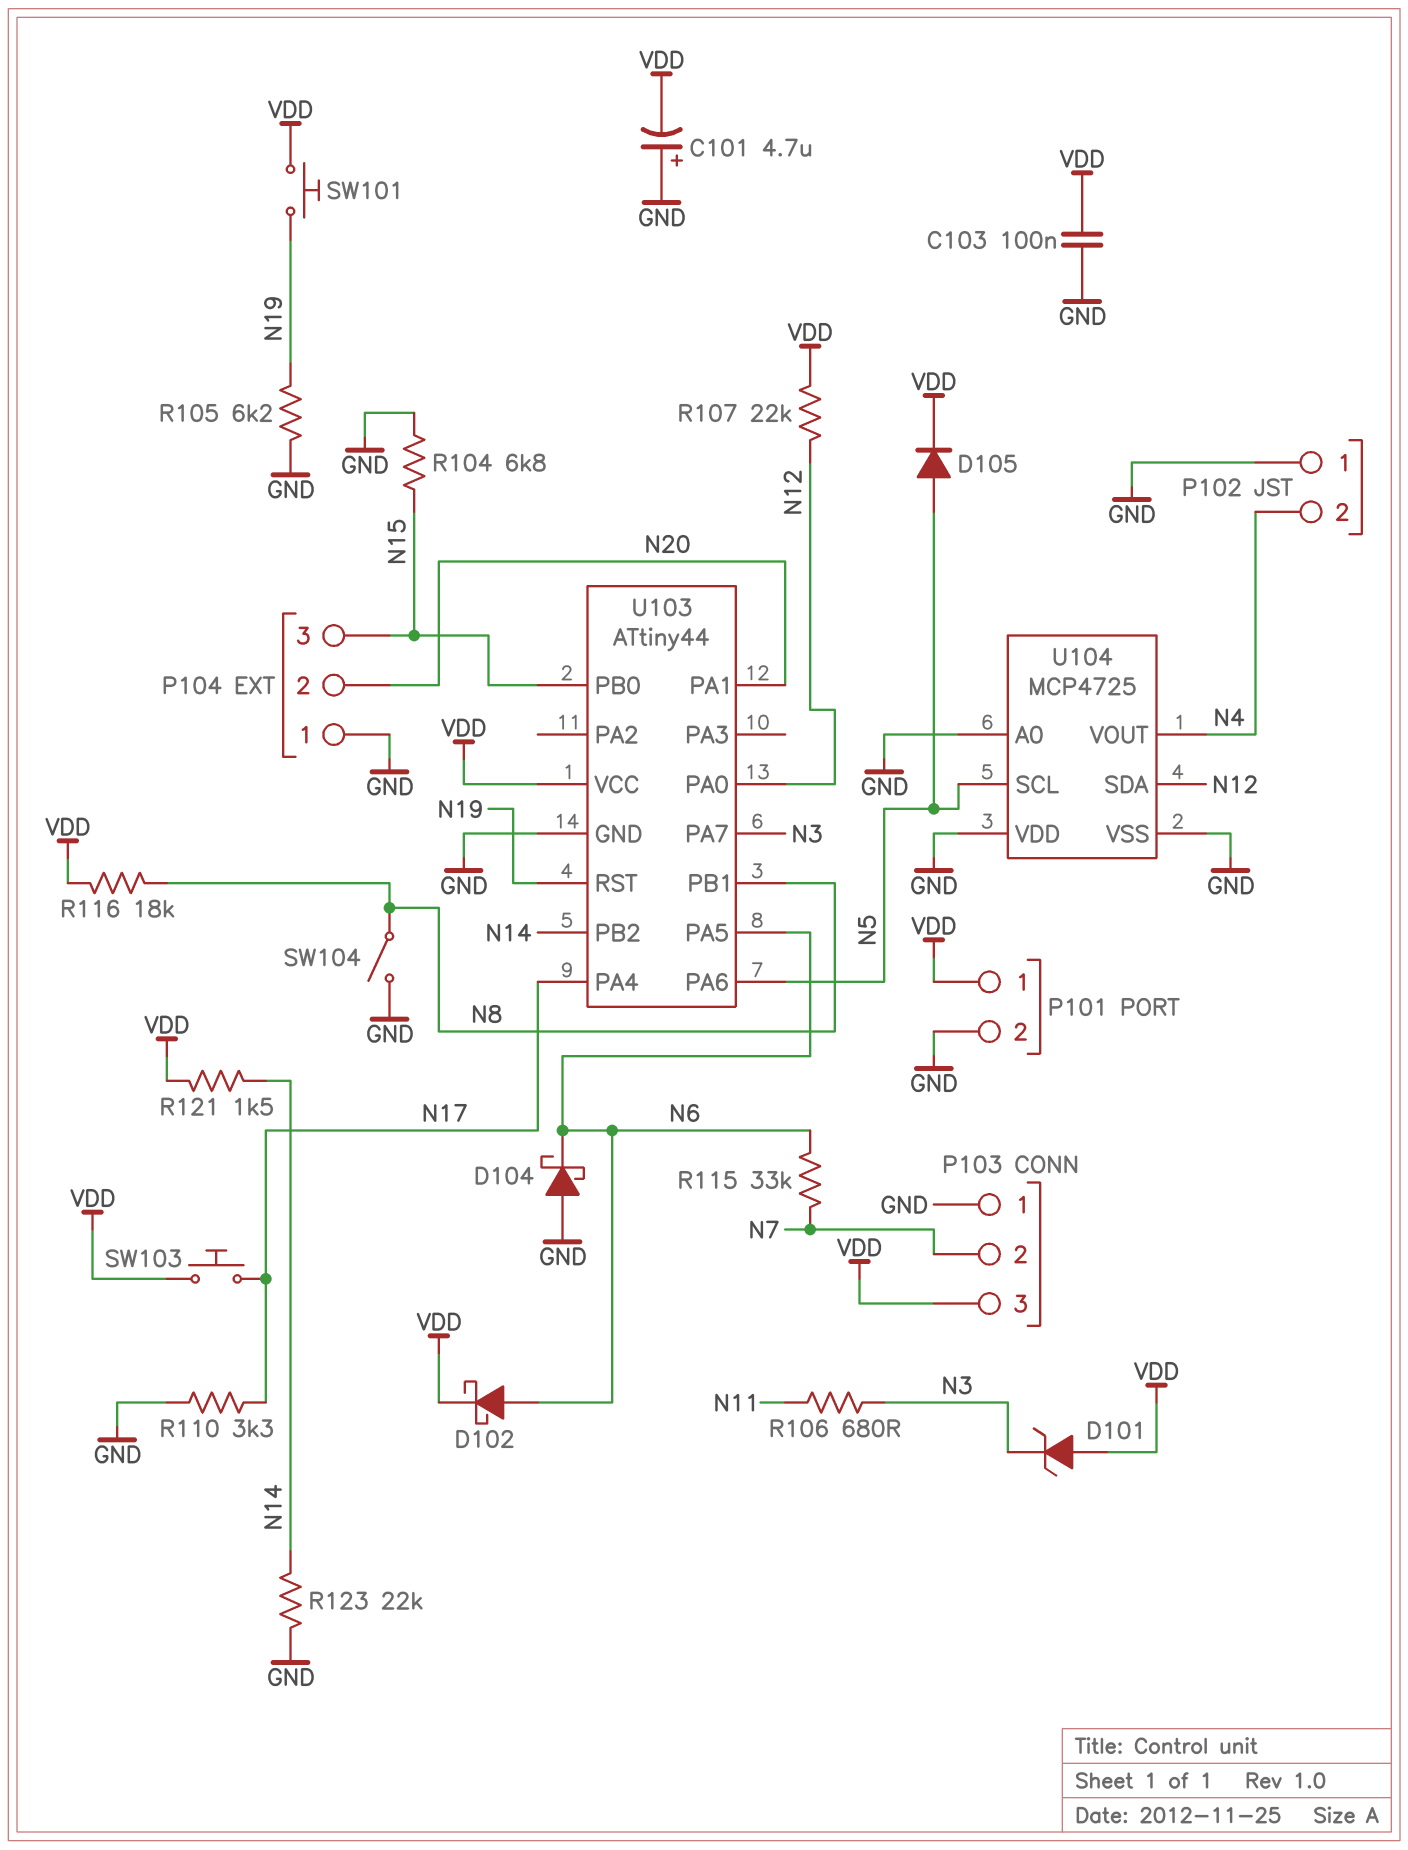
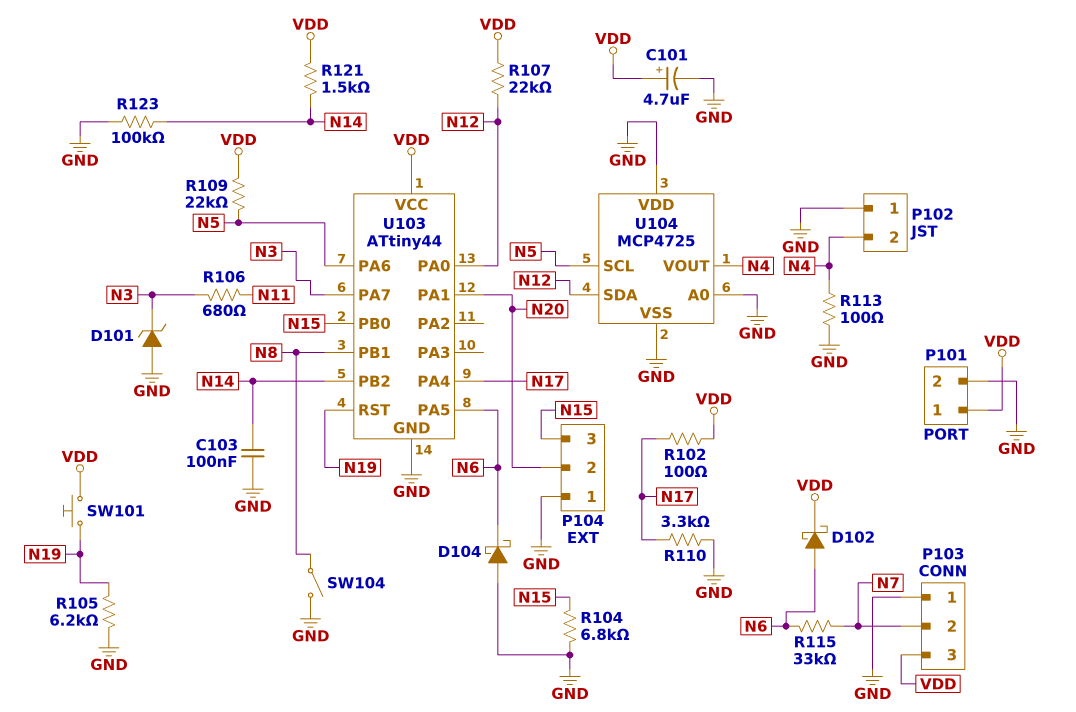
C101: 4.7uF (plus GND, minus VDD) -> 4.7uF (plus VDD, minus GND)
C103: 100nF (GND, VDD) -> 100nF (GND, N14)
D101: zener (A VDD, K N3) -> zener (A GND, K N3)
D105: diode (A N5, K VDD) -> none
R102: none -> 100 (N17, VDD)
R109: none -> 22k (N5, VDD)
R113: none -> 100 (GND, N4)
R116: 18k (N8, VDD) -> none
R123: 22k (GND, N14) -> 100k (GND, N14)
SW103: button (N17, VDD) -> none

